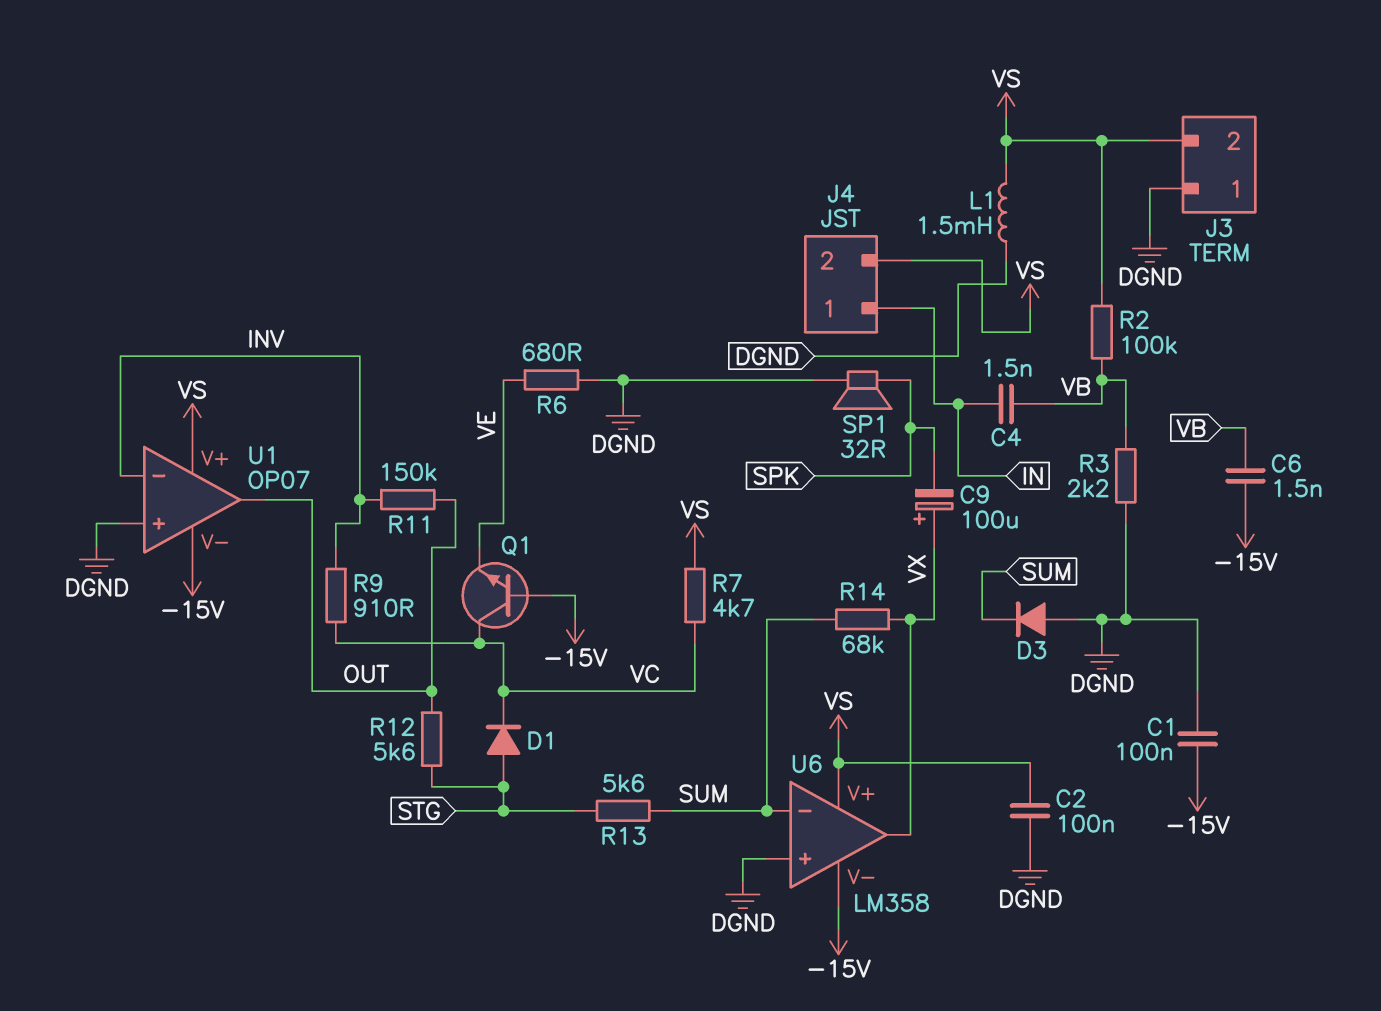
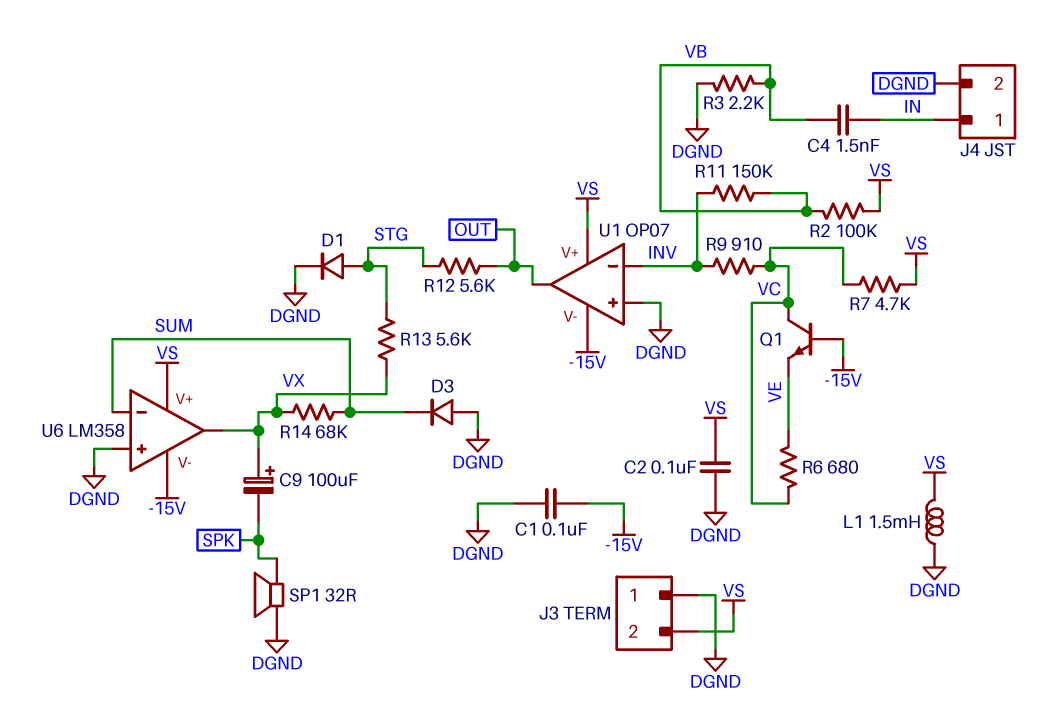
C6: 1.5nF (-15V, VB) -> none
D1: diode (A STG, K VC) -> diode (A STG, K DGND)
J4 pin 2: VS -> DGND
R6: 680 (DGND, VE) -> 680 (VC, VE)
R11: 150k (INV, OUT) -> 150k (INV, VB)
R13: 5.6k (STG, SUM) -> 5.6k (STG, VX)

